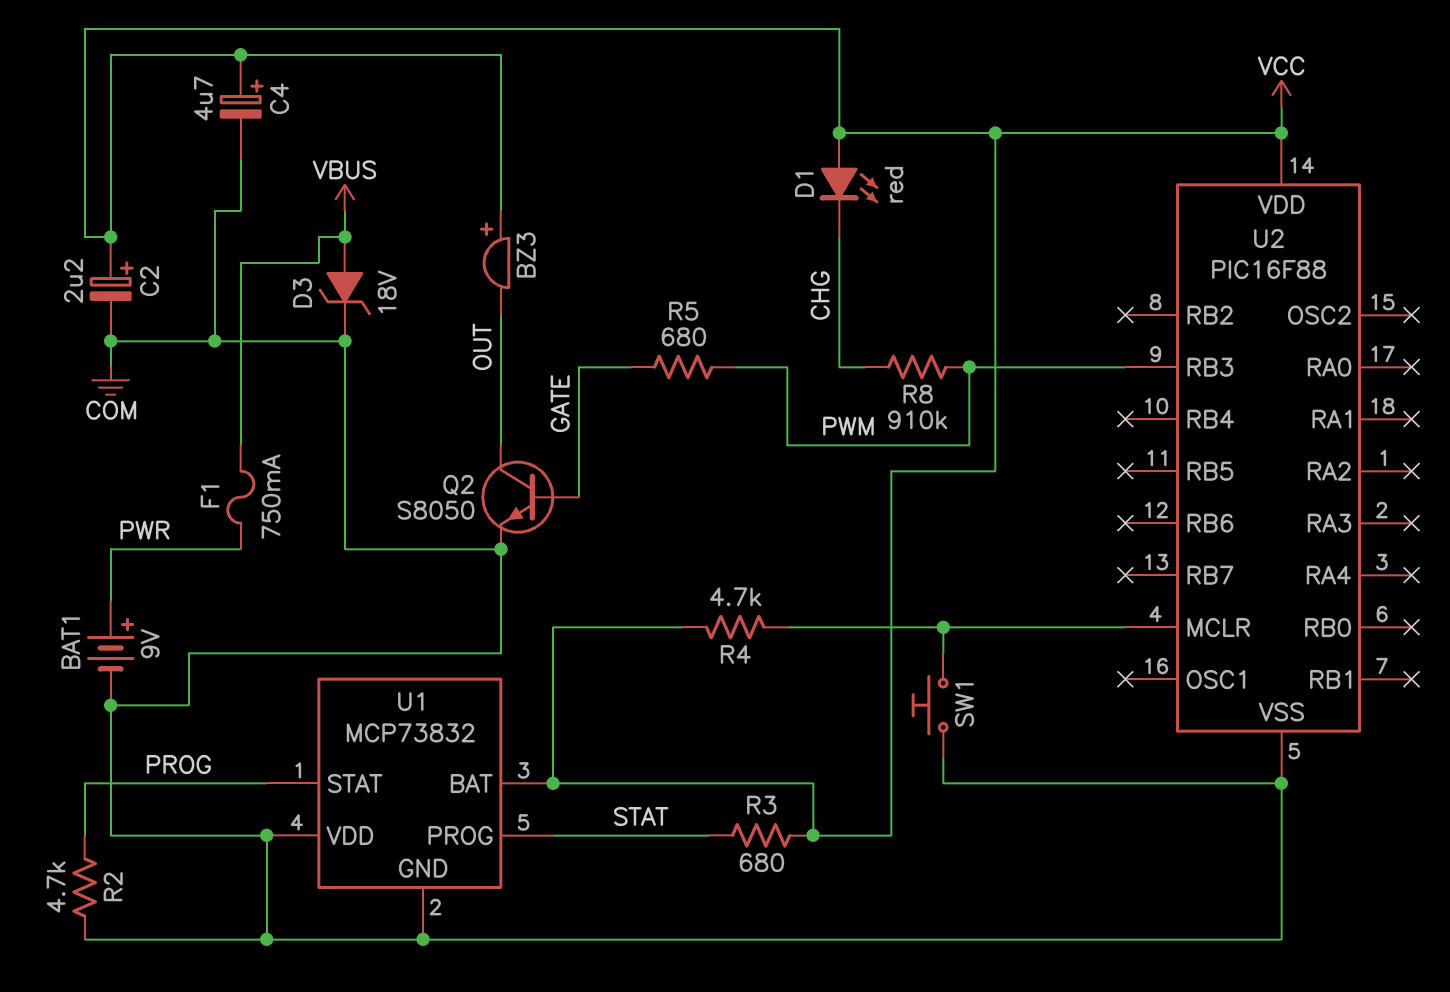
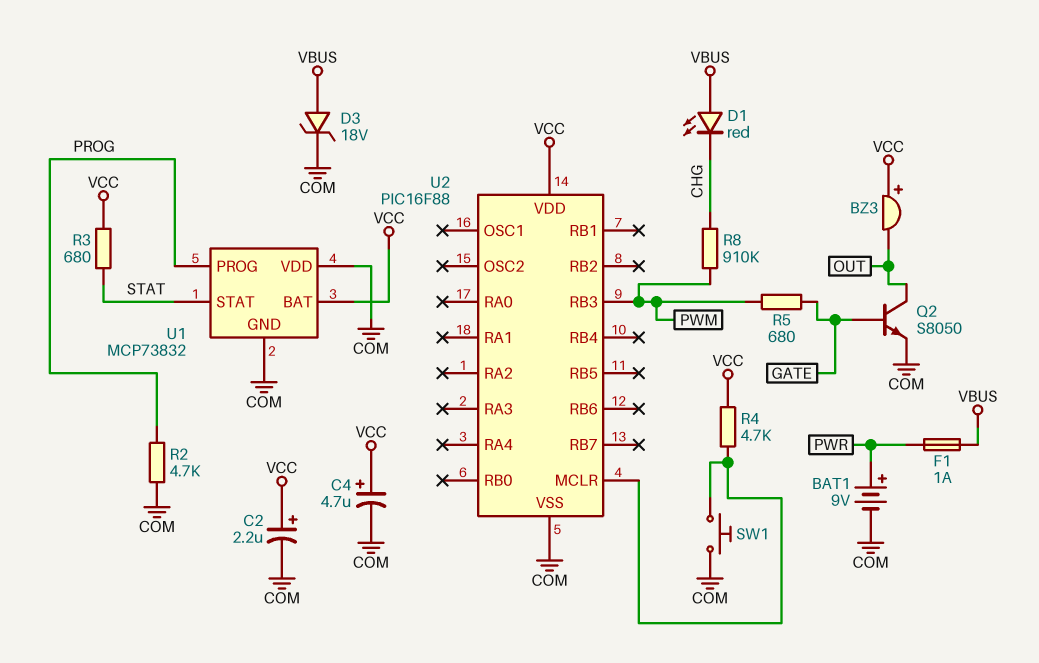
D1: LED red (A VCC, K CHG) -> LED red (A VBUS, K CHG)
F1: 750mA (PWR, VBUS) -> 1A (PWR, VBUS)
U1 pin PROG: STAT -> PROG
U1 pin STAT: PROG -> STAT

